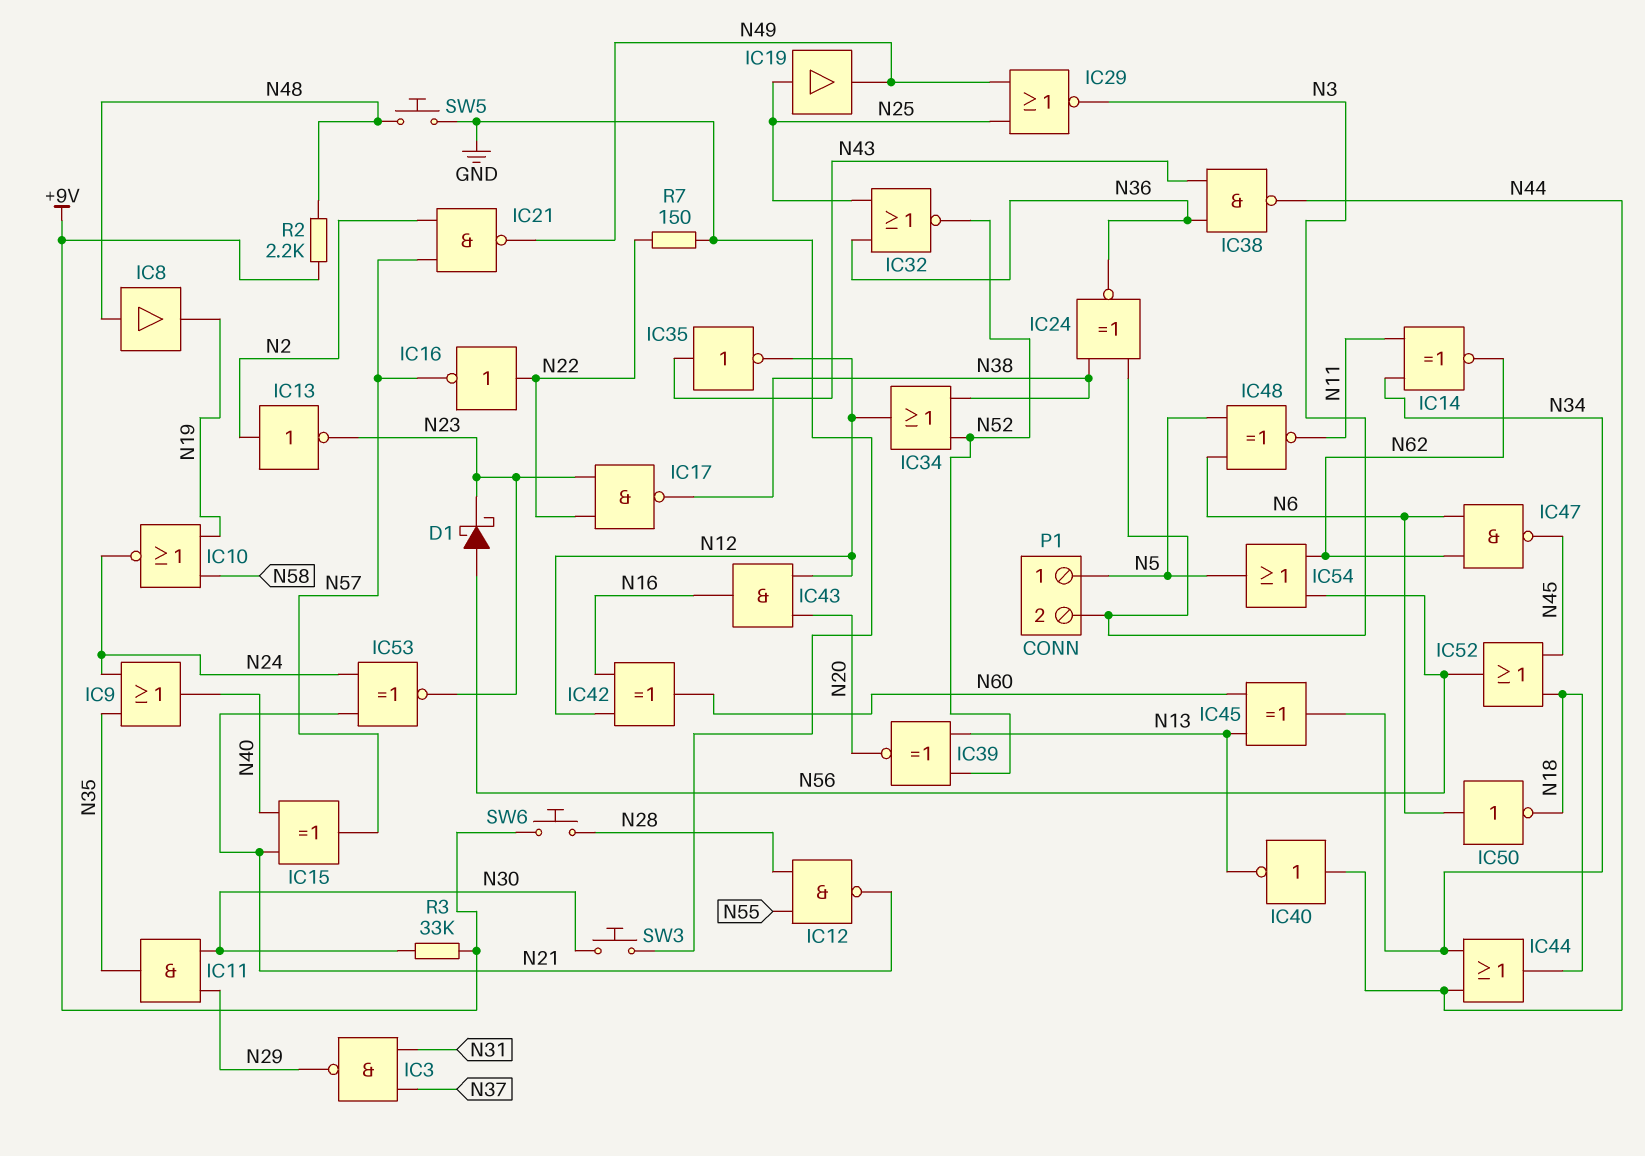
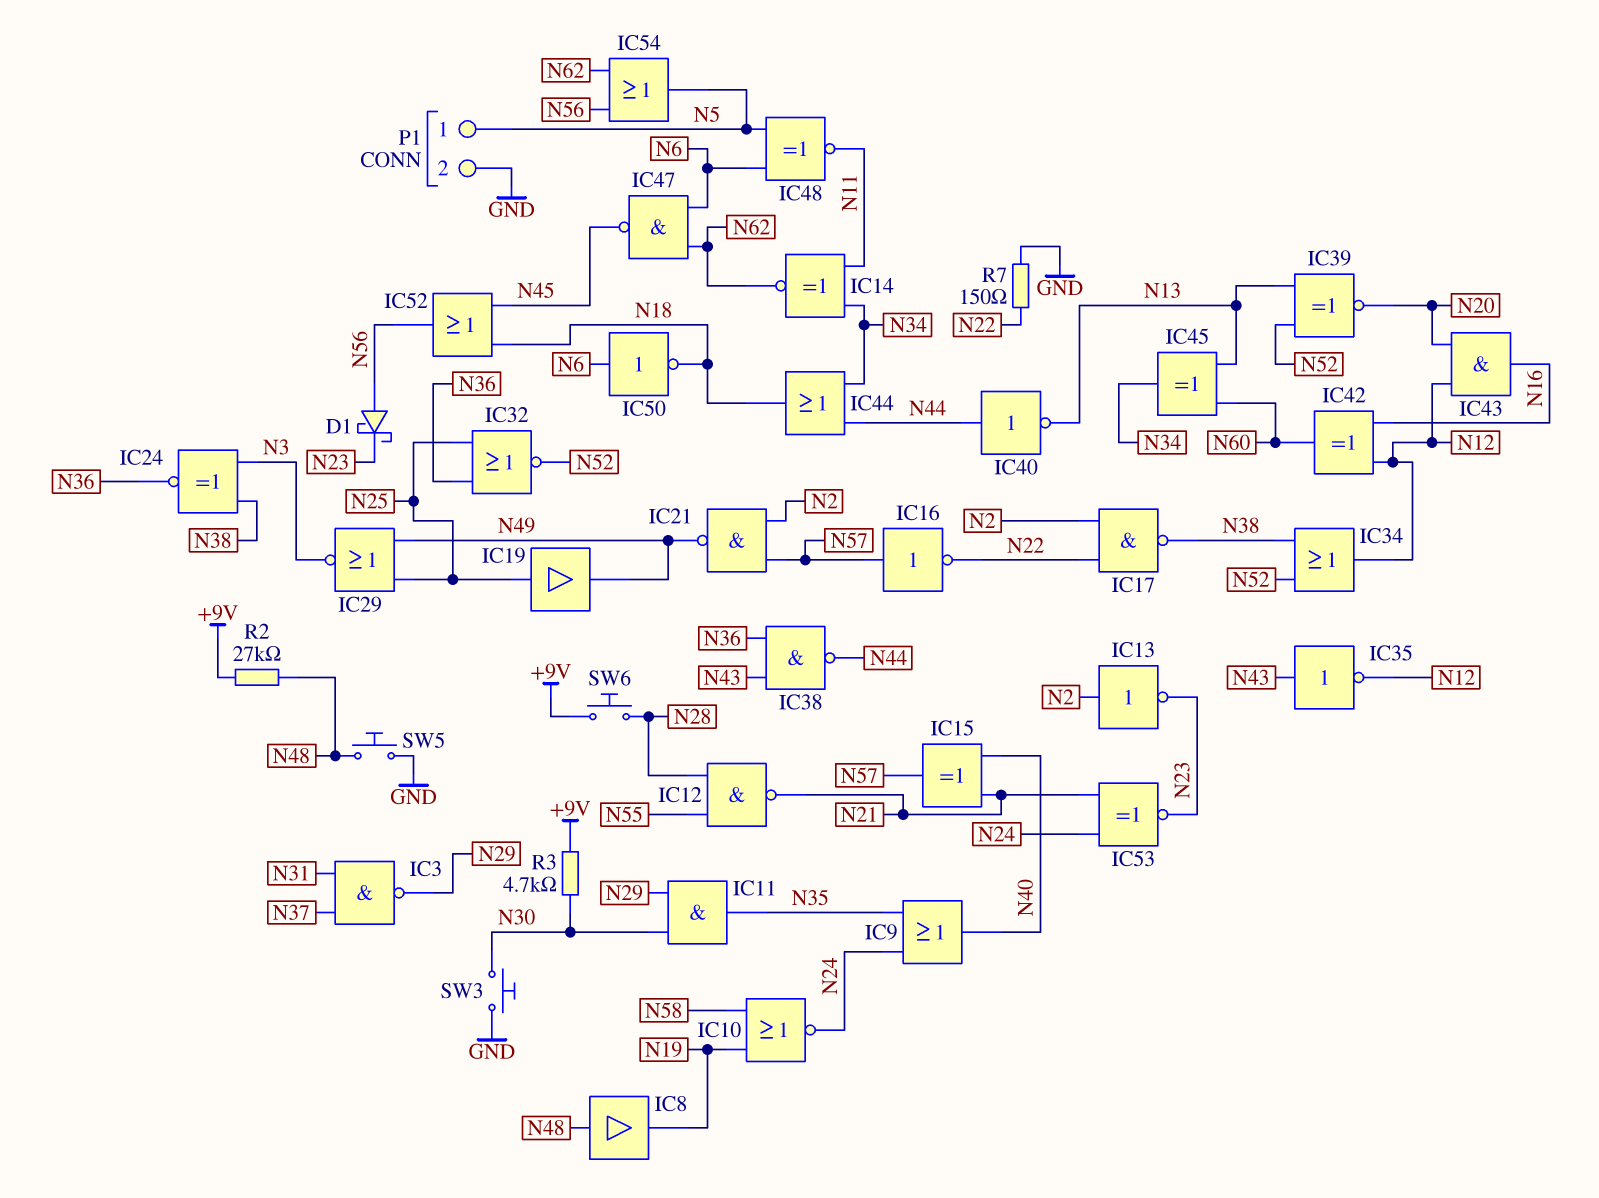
IC16: NOT (in N22, out N57) -> NOT (in N57, out N22)
IC17: NAND (in N22, in N23, out N38) -> NAND (in N2, in N22, out N38)
P1 pin 2: N3 -> GND
R2: 2.2k (+9V, N48) -> 27k (+9V, N48)
R3: 33k (+9V, N30) -> 4.7k (+9V, N30)

